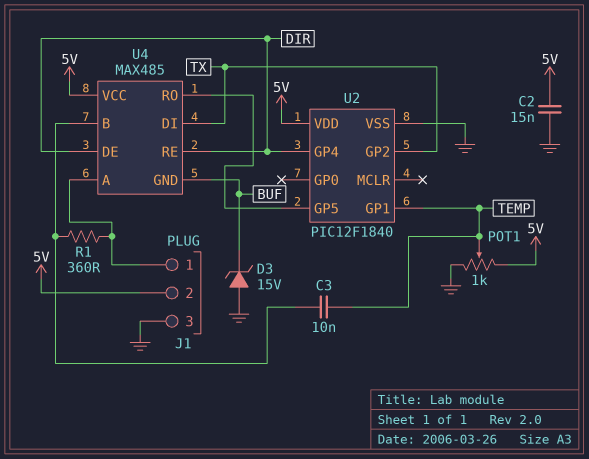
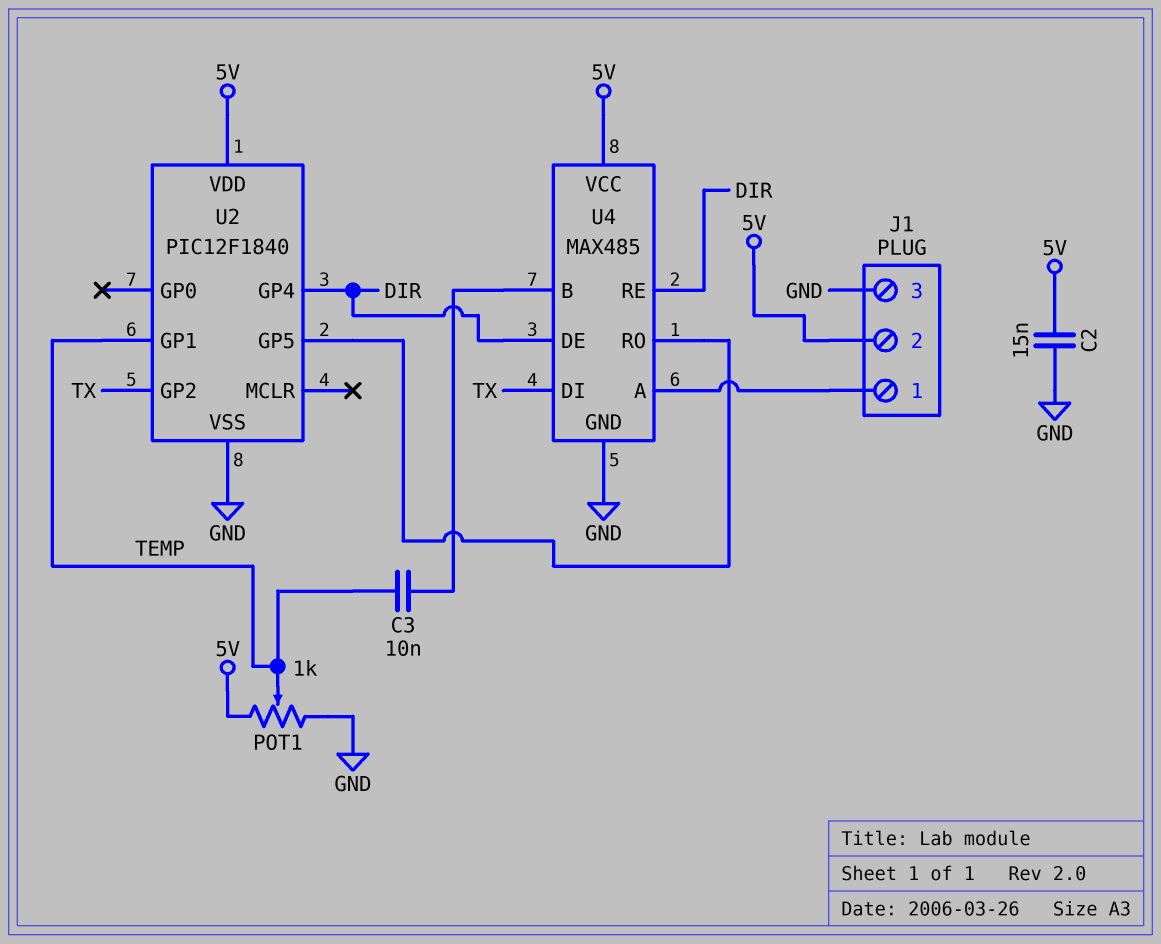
D3: zener 15V (A GND, K BUF) -> none
R1: 360 (J1/1, U4/B) -> none
U4 pin GND: BUF -> GND

